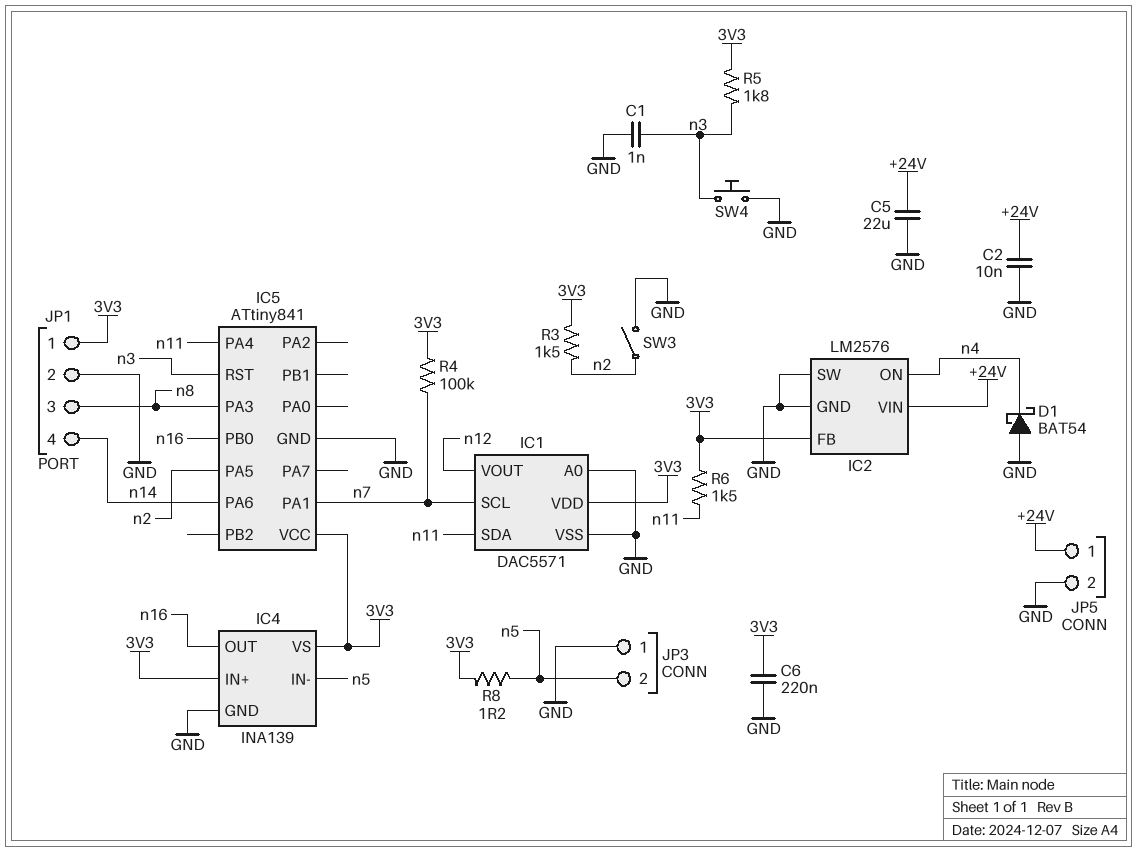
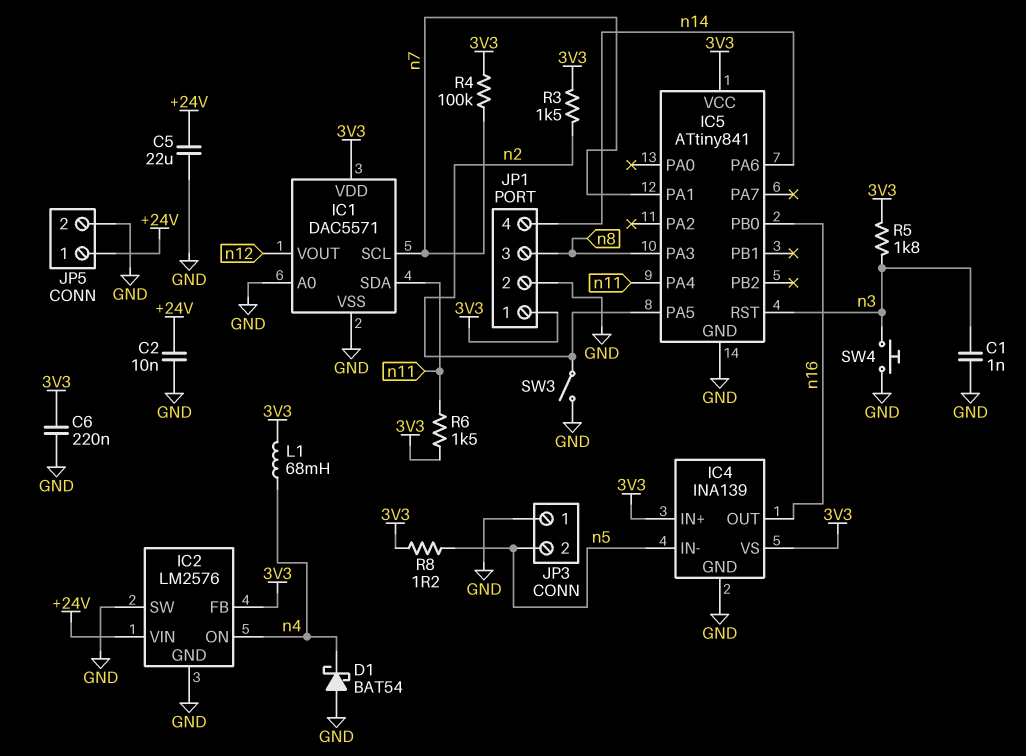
L1: none -> 68mH (3V3, n4)

